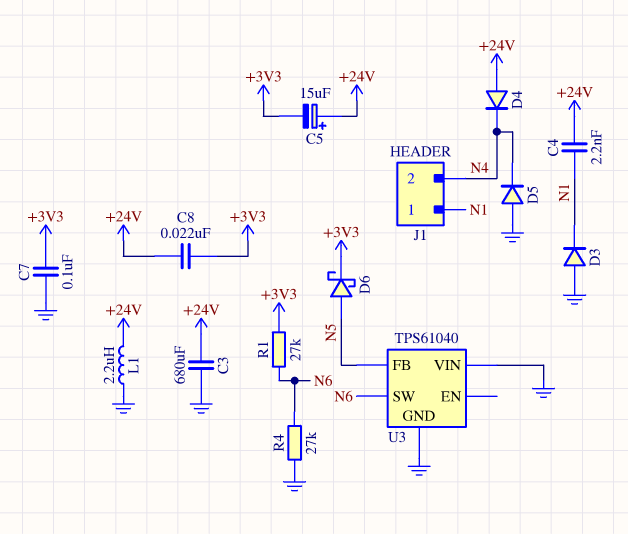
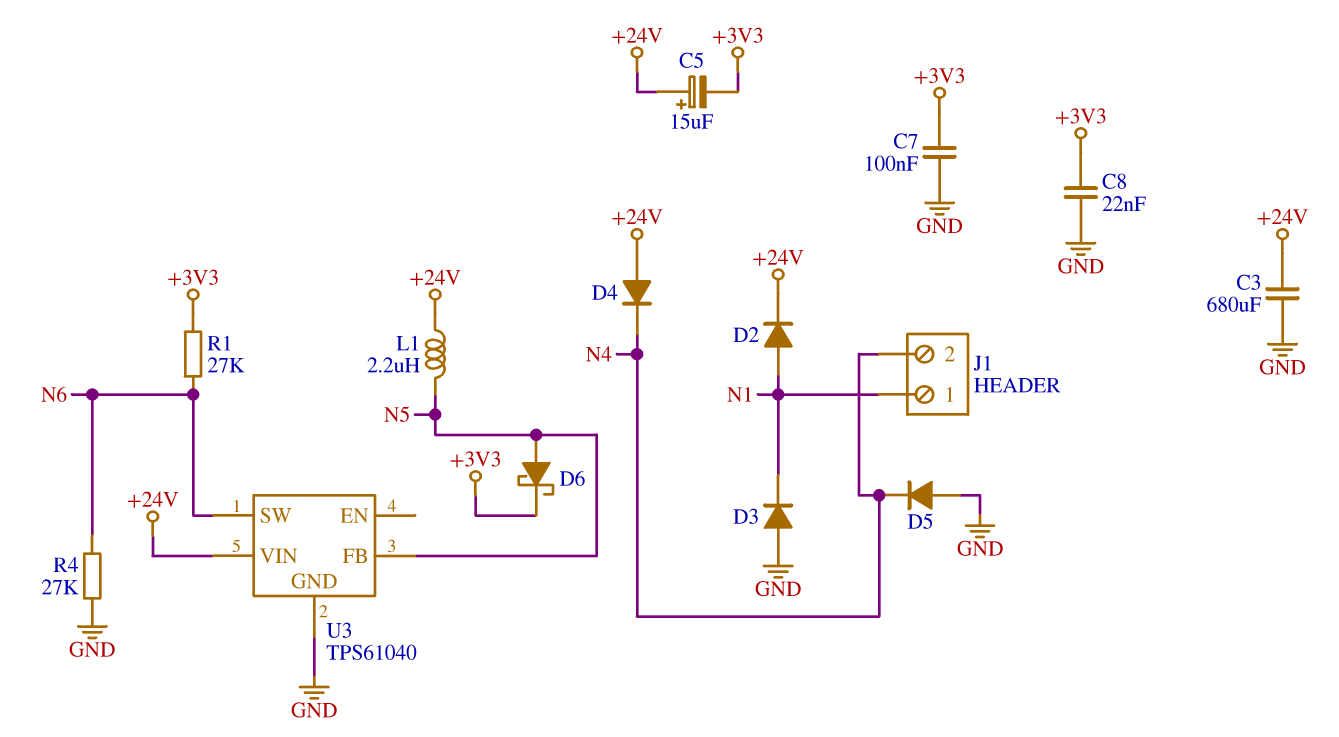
C4: 2.2nF (+24V, N1) -> none
C8: 22nF (+3V3, +24V) -> 22nF (+3V3, GND)
D2: none -> diode (A N1, K +24V)
L1: 2.2uH (+24V, GND) -> 2.2uH (+24V, N5)
U3 pin VIN: GND -> +24V

